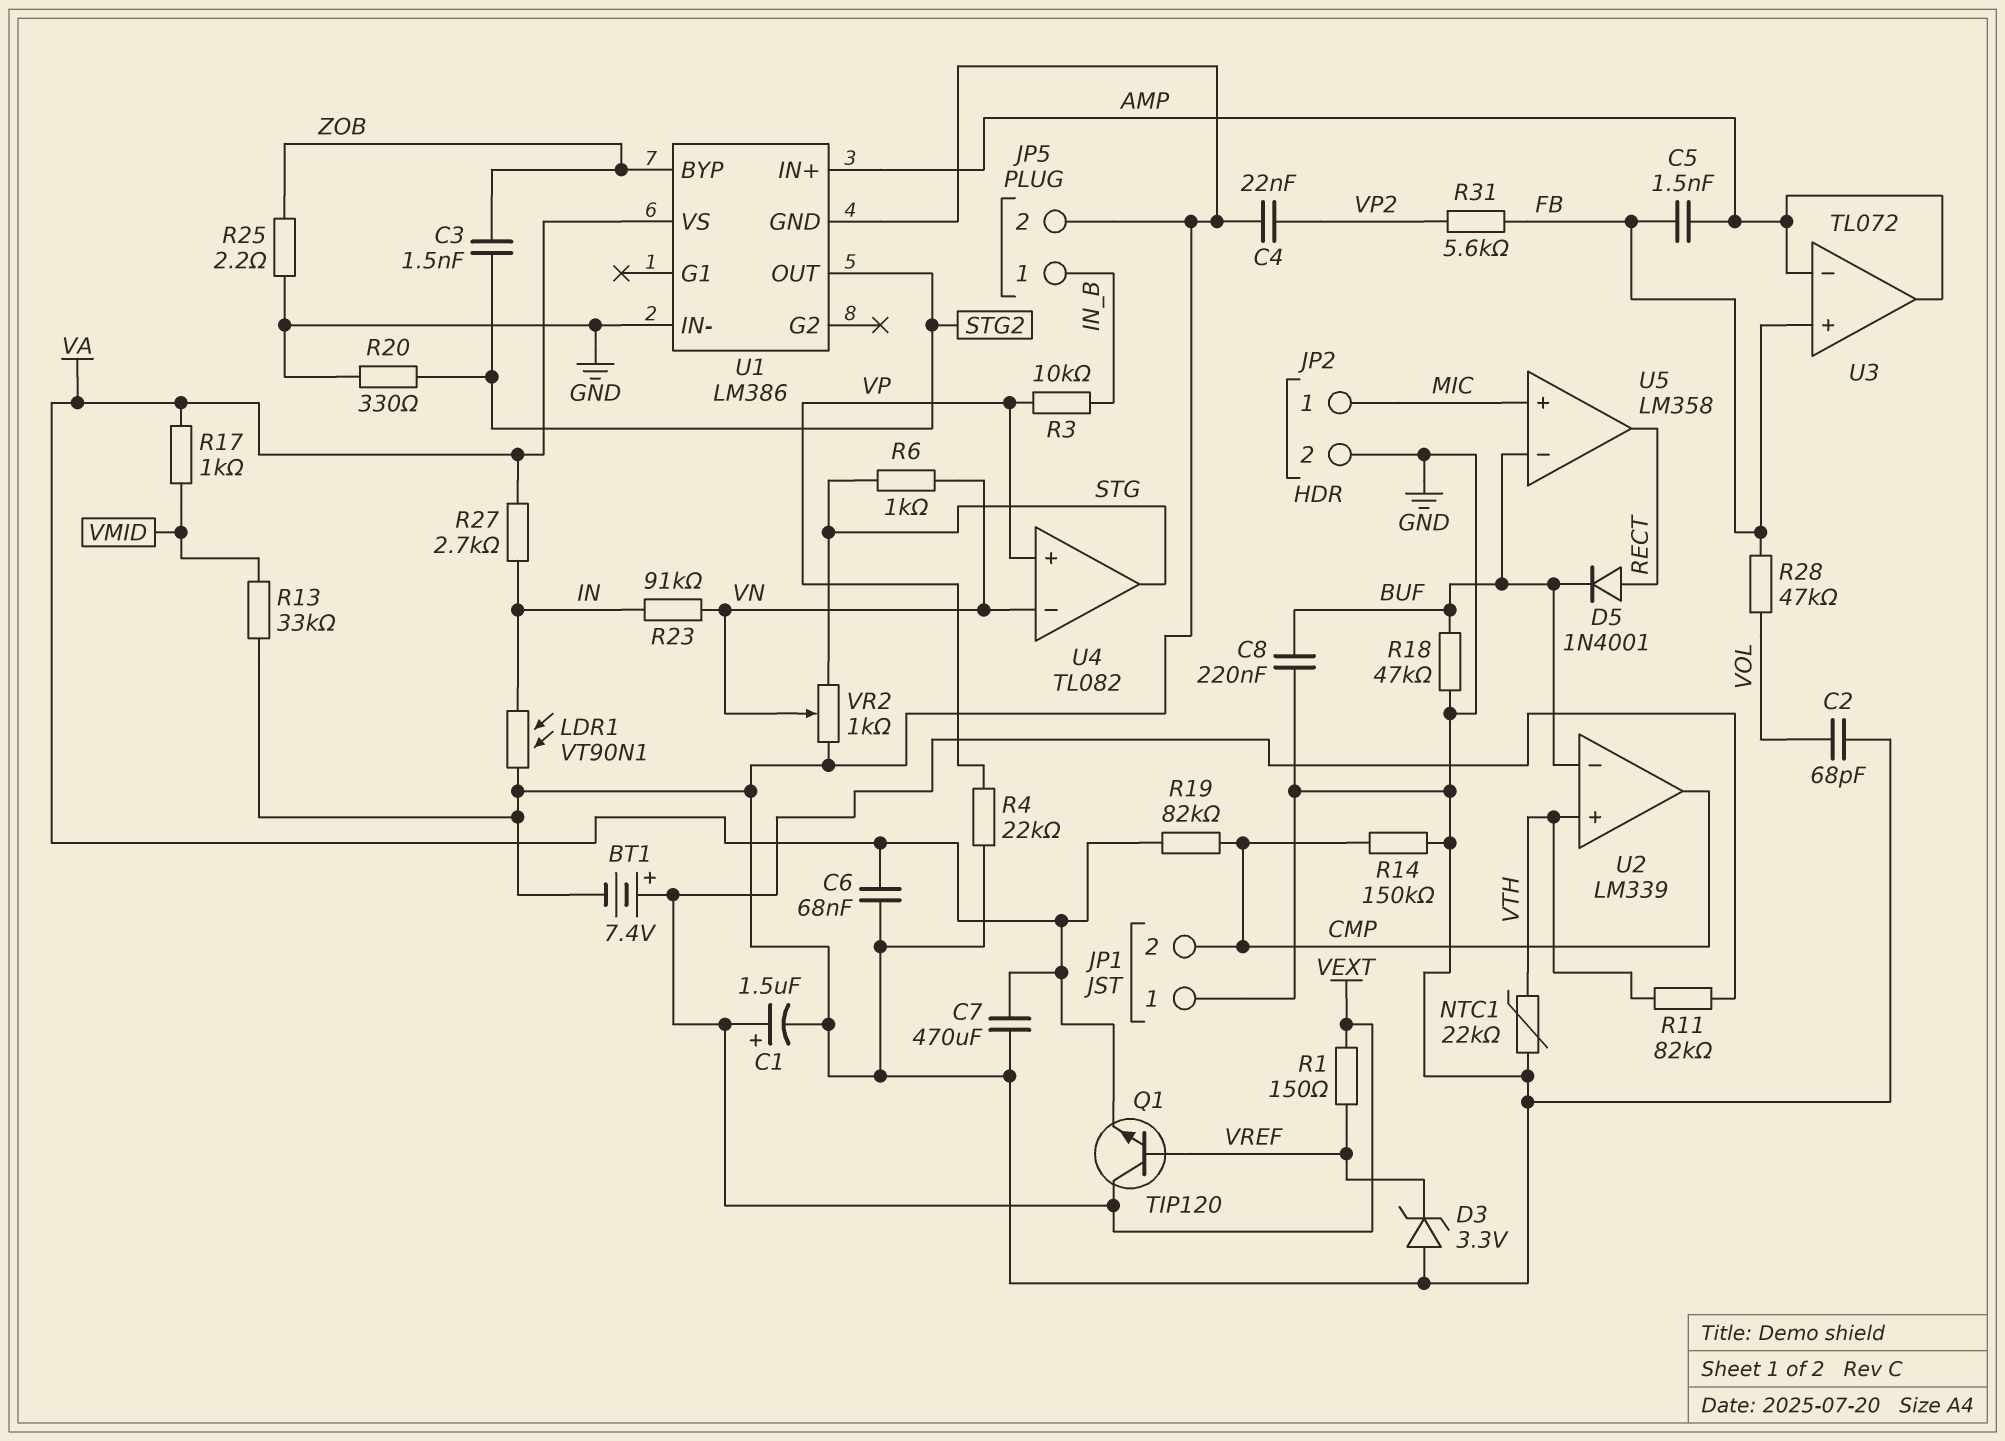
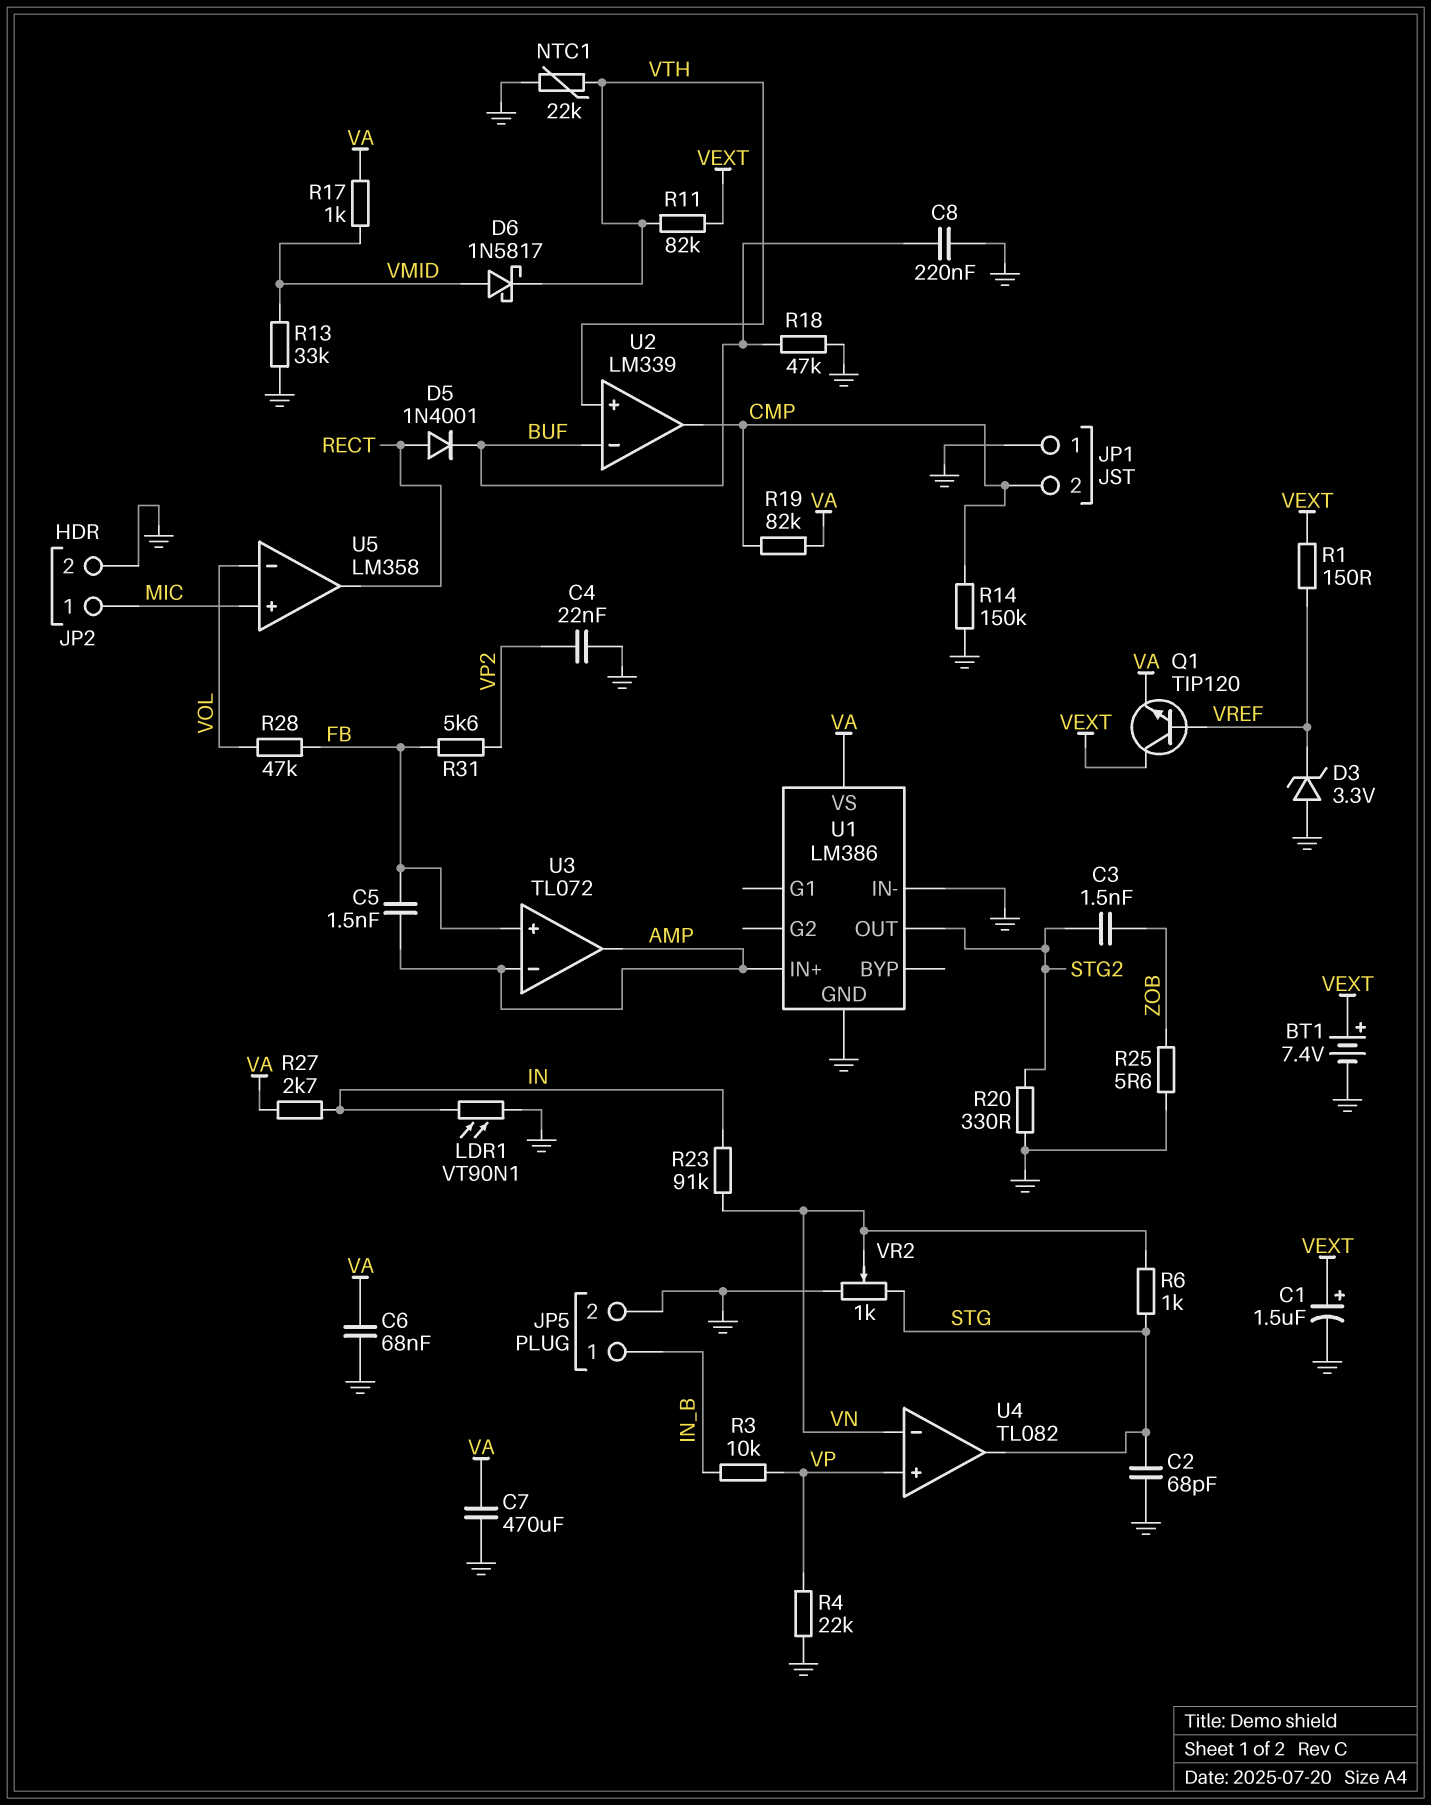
C2: 68pF (GND, VOL) -> 68pF (GND, STG)
D6: none -> schottky 1N5817 (A VMID, K VTH)
R25: 2.2 (GND, ZOB) -> 5.6 (GND, ZOB)
U1 pin BYP: ZOB -> none
U5 pin in-: BUF -> VOL

